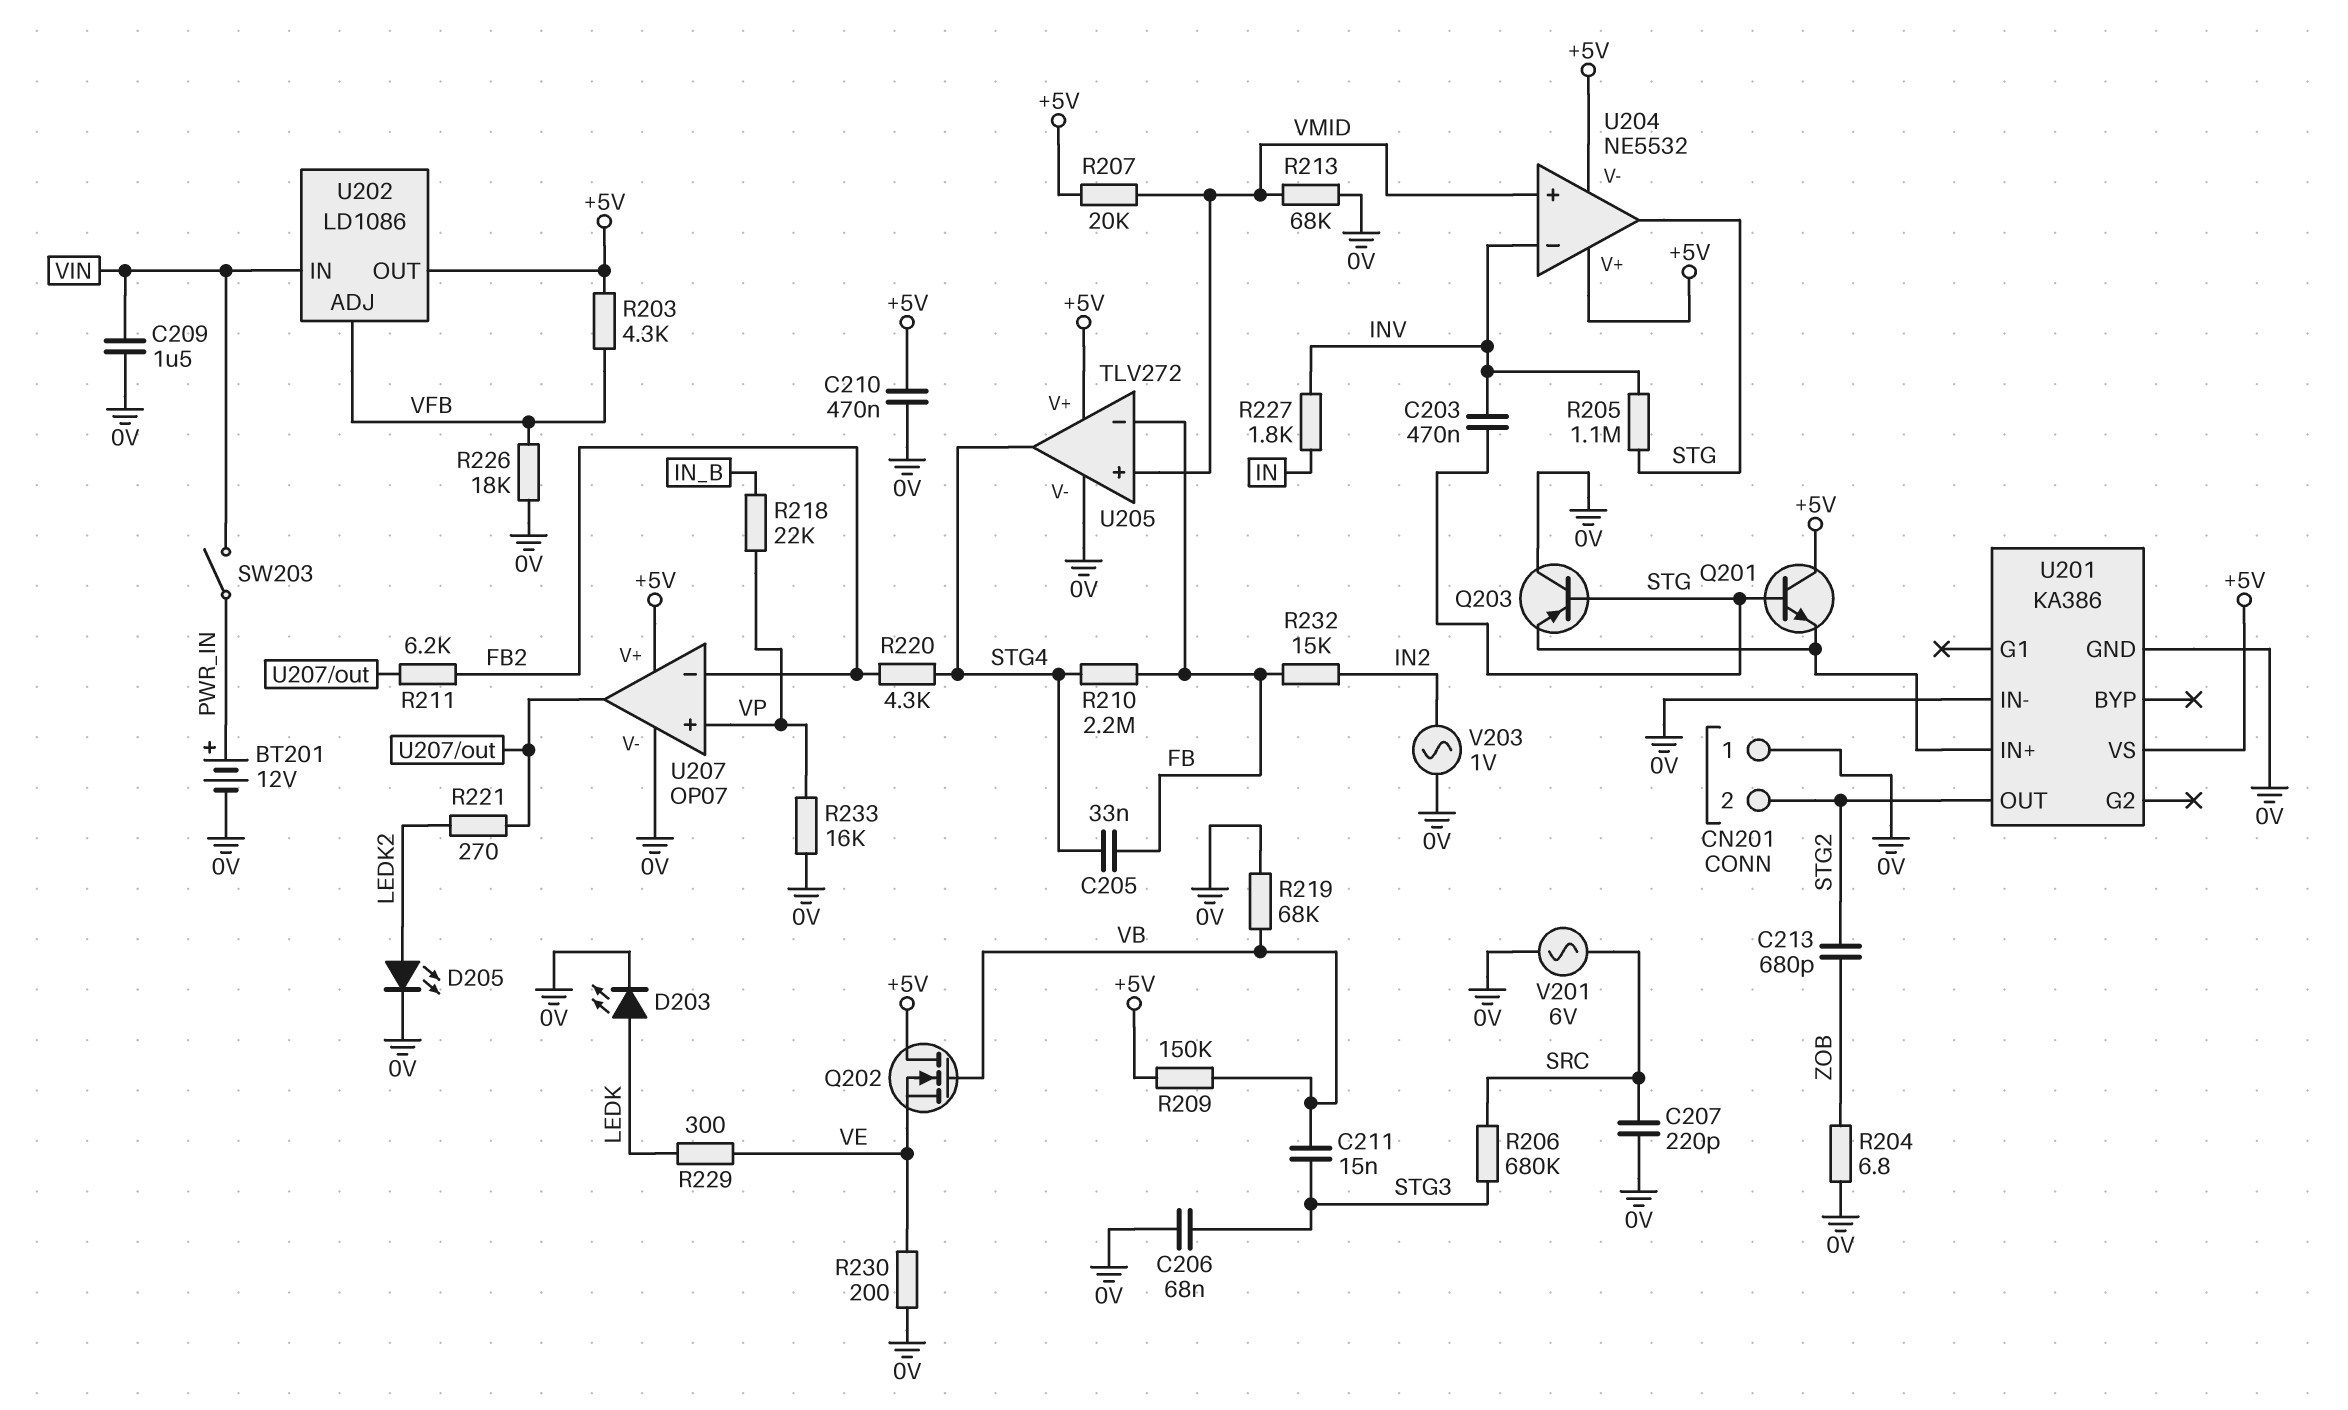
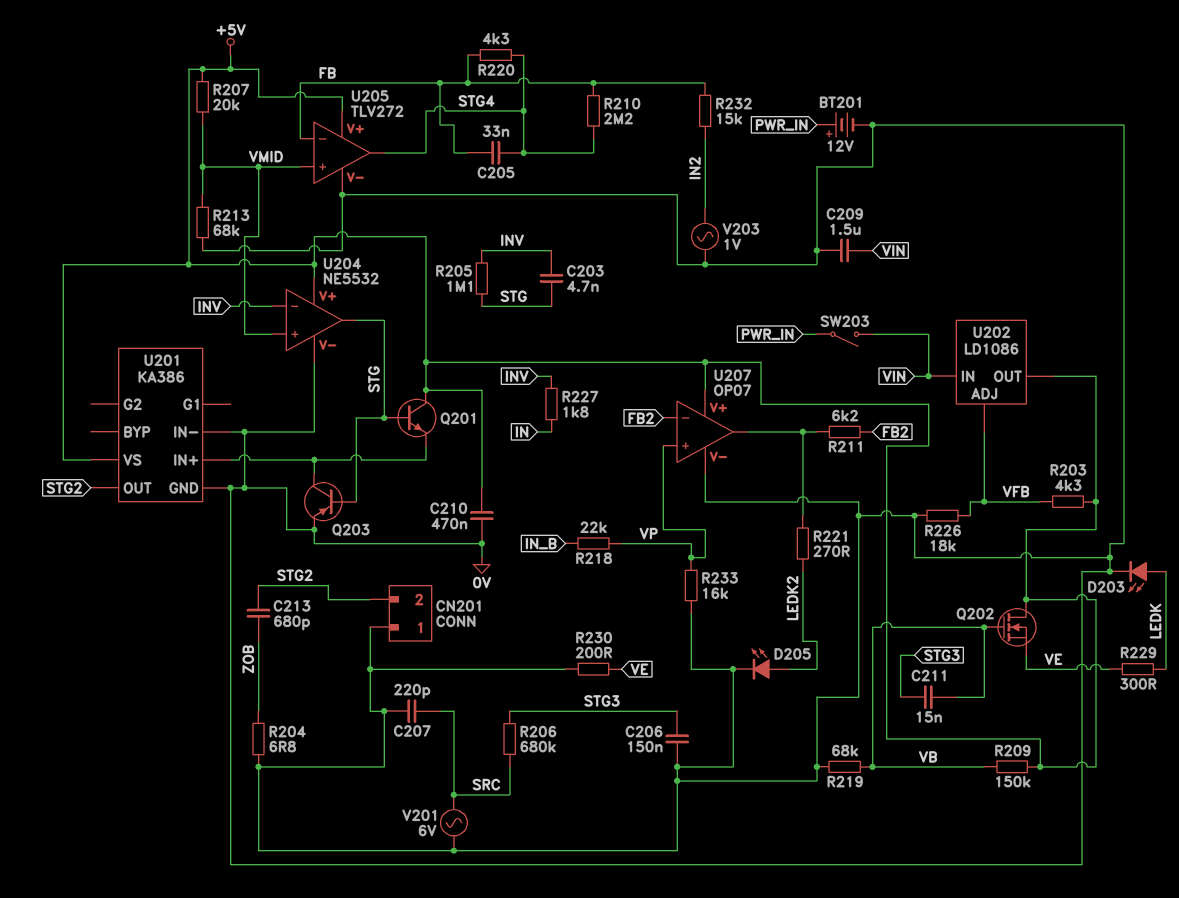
C203: 470nF (INV, STG) -> 4.7nF (INV, STG)
C206: 68nF (0V, STG3) -> 150nF (0V, STG3)
Q203: PNP (B STG, C 0V, E U201/IN+) -> PNP (B STG, C U201/IN+, E 0V)
R220: 4.3k (FB2, STG4) -> 4.3k (FB, STG4)
U204 pin V-: +5V -> 0V

